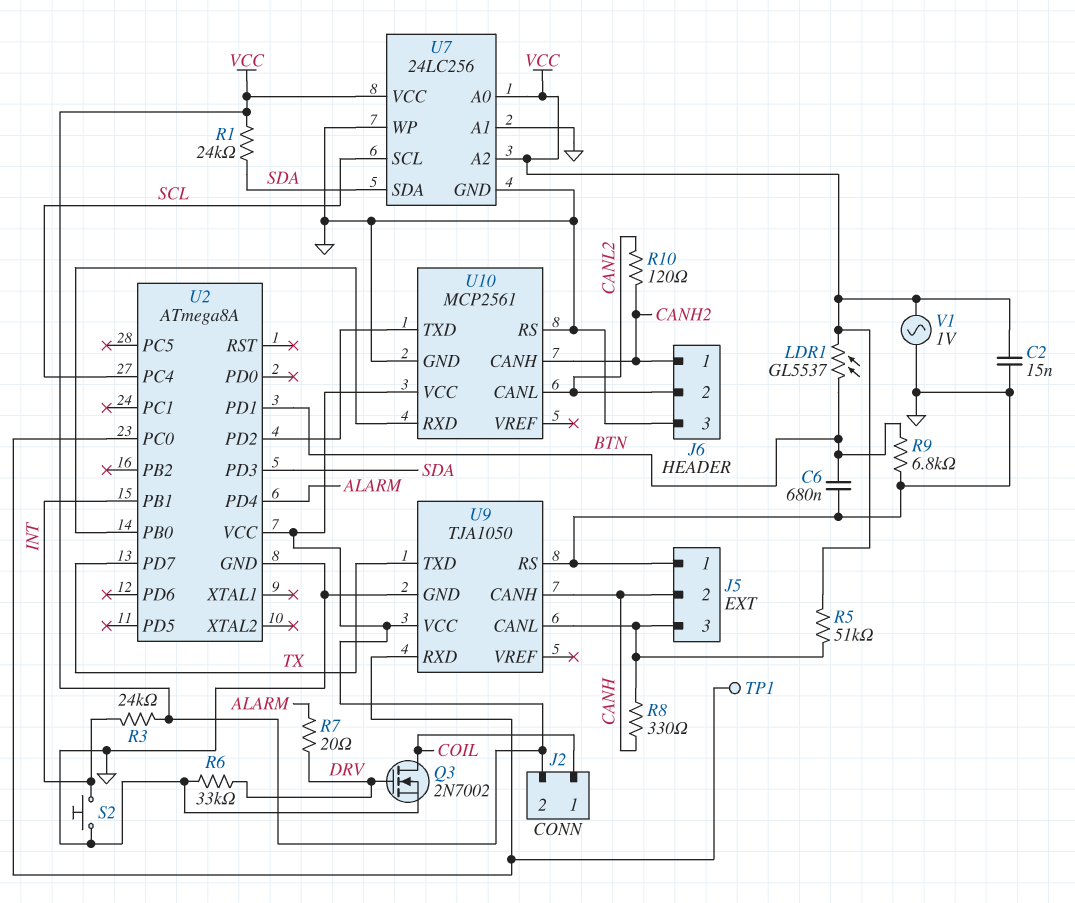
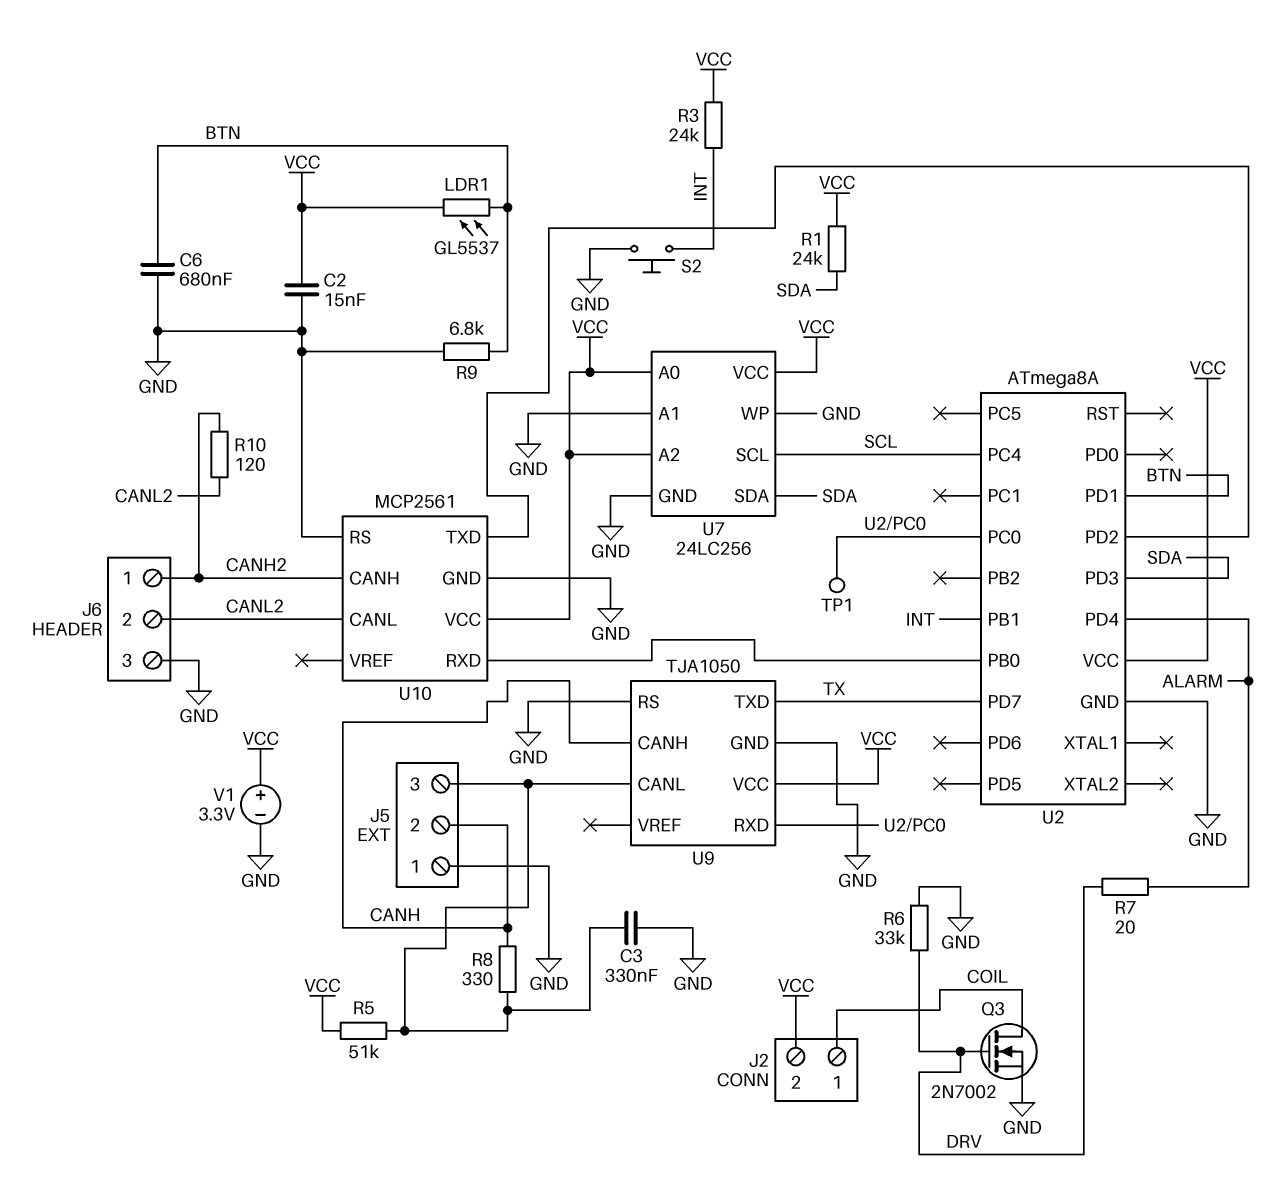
C3: none -> 330nF (GND, J5/3)
V1: AC 1V (GND, VCC) -> 3.3V (plus VCC, minus GND)

